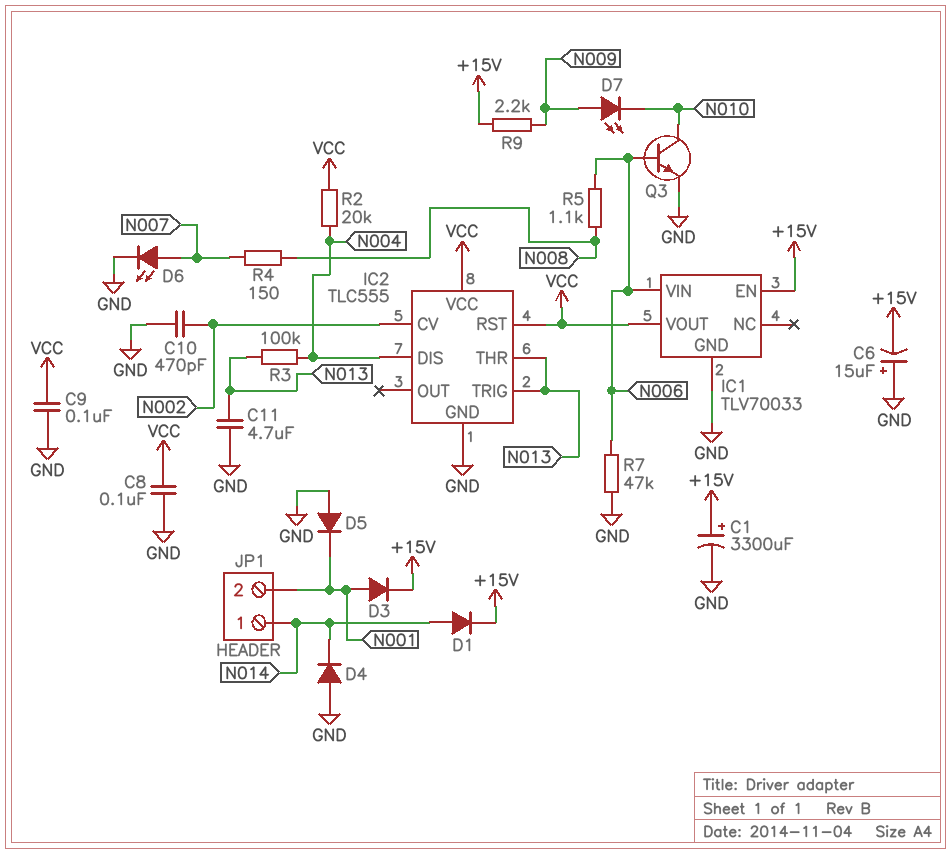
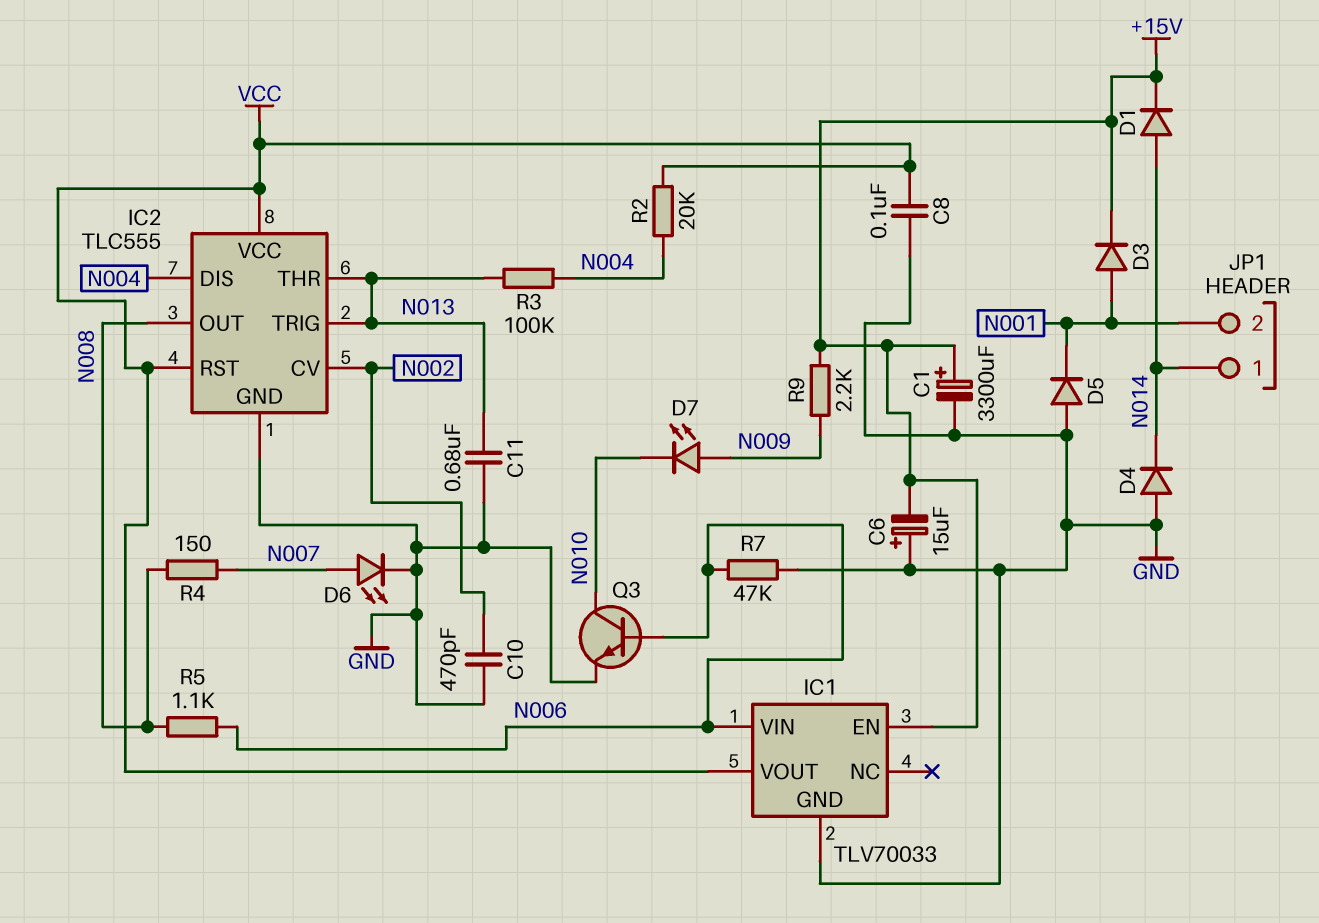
C9: 100nF (GND, VCC) -> none
C11: 4.7uF (GND, N013) -> 680nF (GND, N013)
IC2 pin OUT: none -> N008

